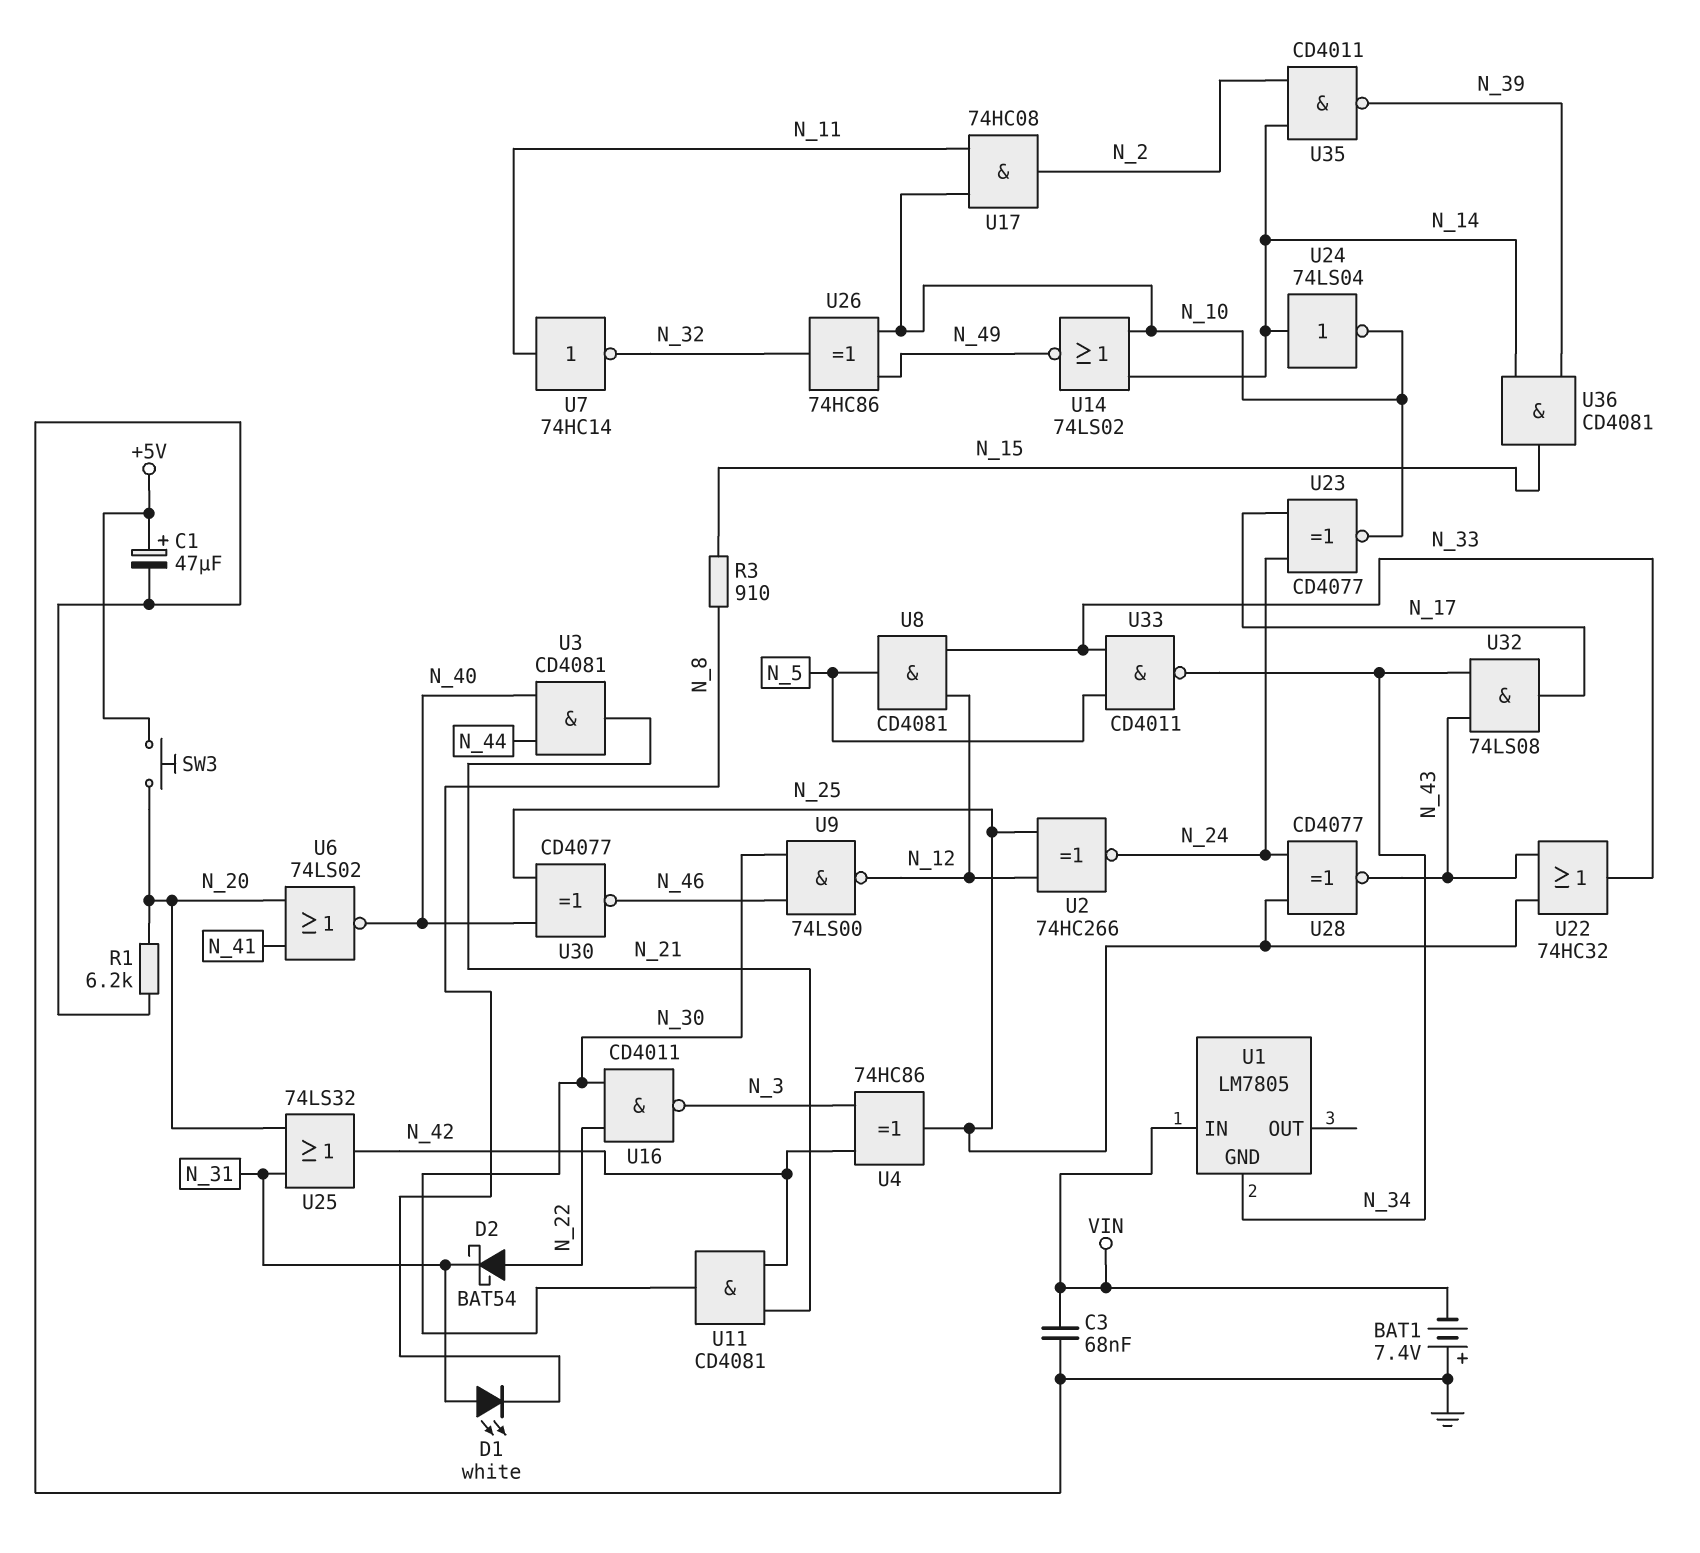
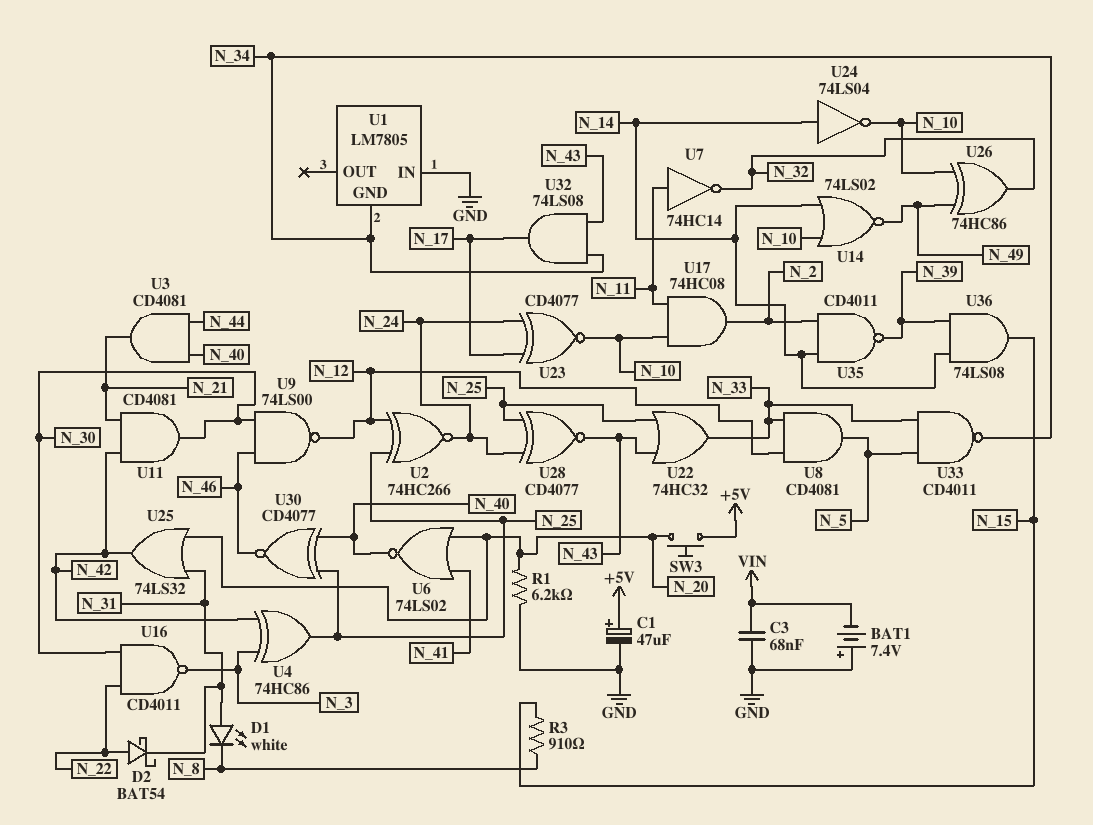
U1 pin IN: VIN -> GND
U36: AND CD4081 (in N_14, in N_39, out N_15) -> AND 74LS08 (in N_14, in N_39, out N_15)

